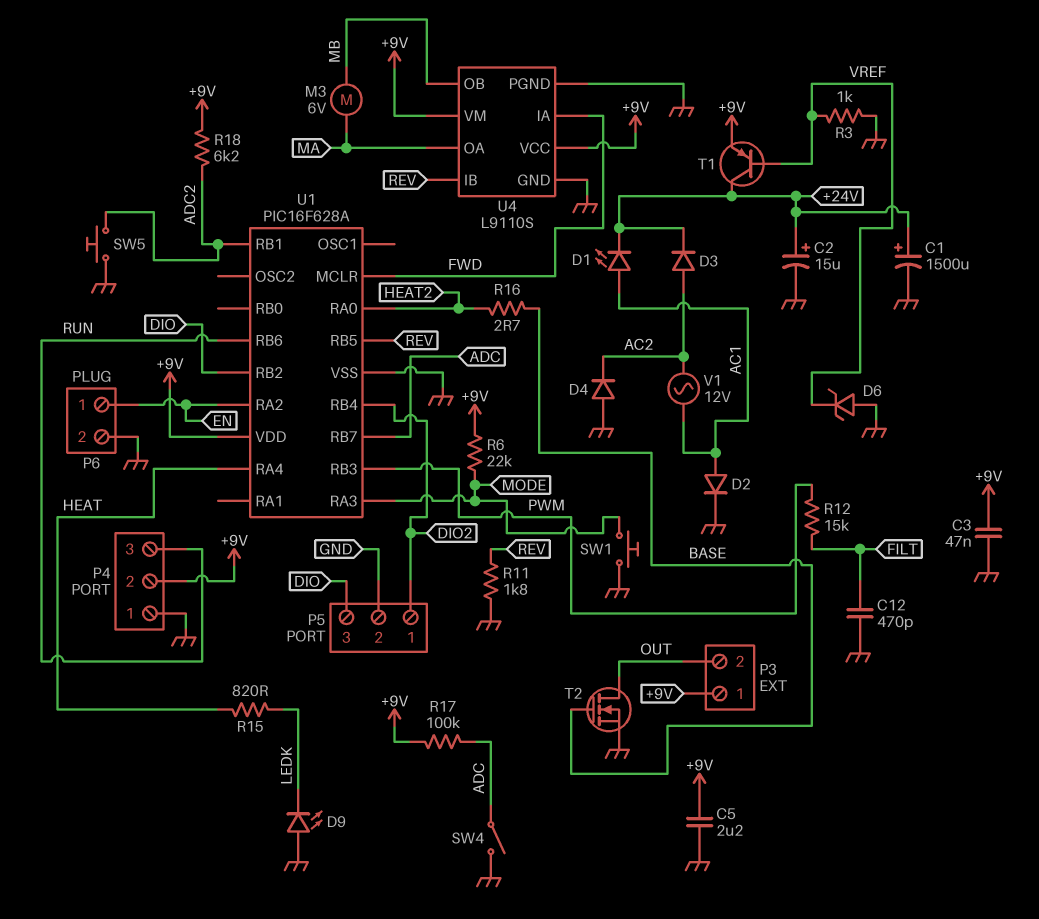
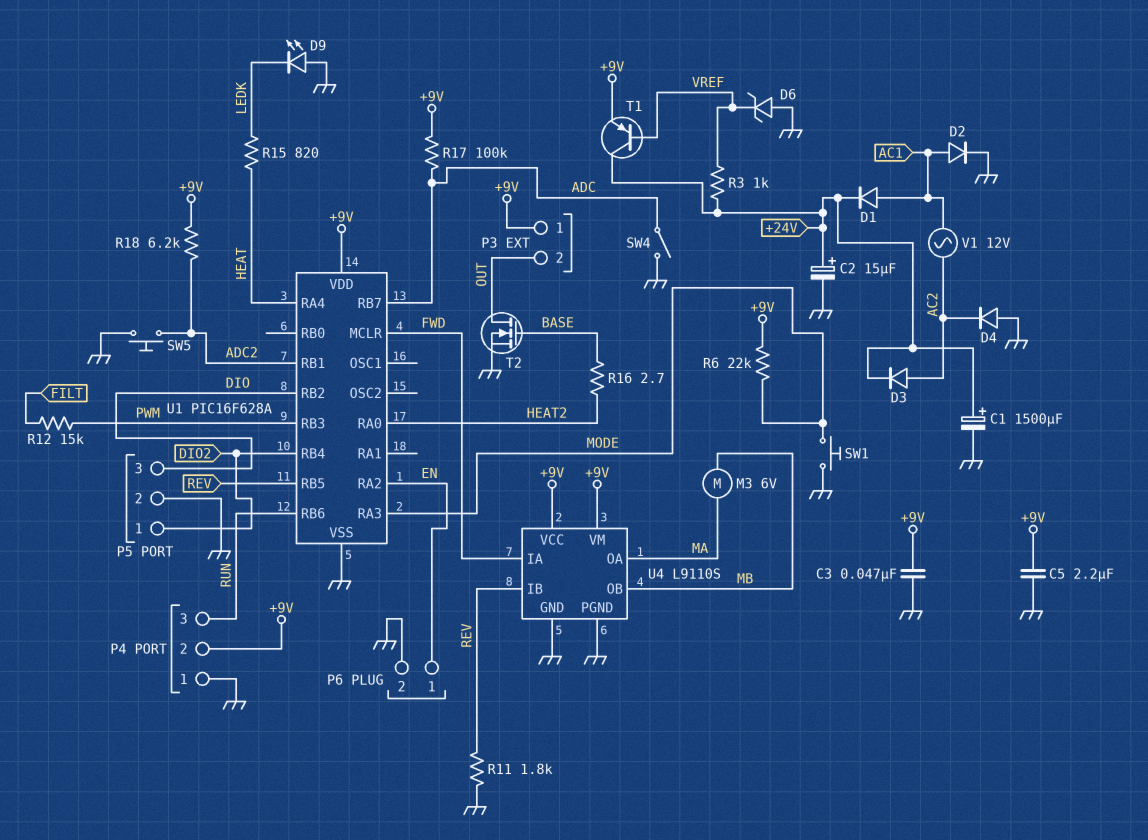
C12: 470pF (FILT, GND) -> none
D1: LED (A AC1, K +24V) -> diode (A AC1, K +24V)
R3: 1k (GND, VREF) -> 1k (+24V, VREF)

